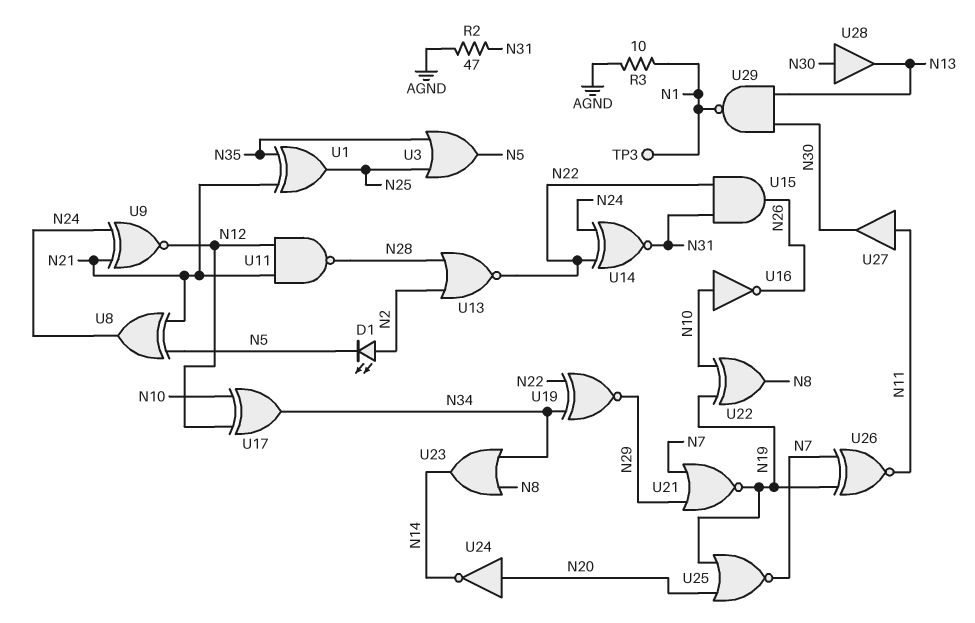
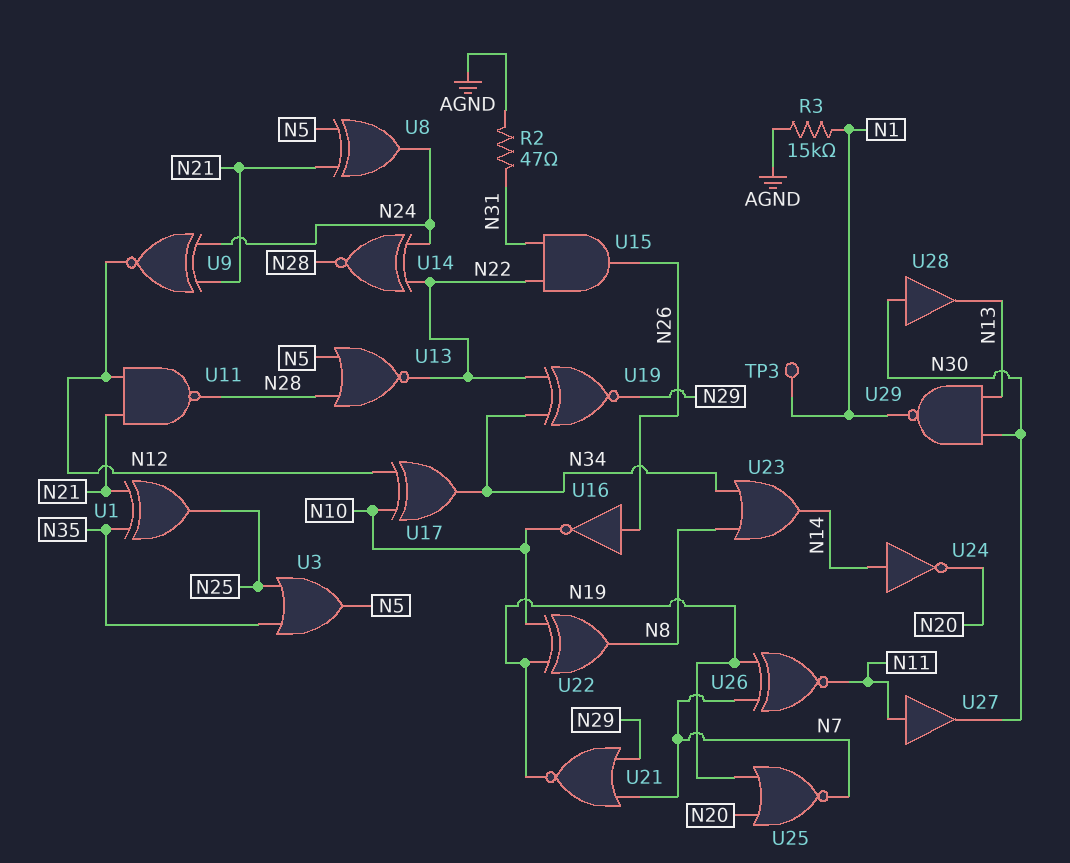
D1: LED (A N2, K N5) -> none
R3: 10 (AGND, N1) -> 15k (AGND, N1)
U13: NOR (in N2, in N28, out N22) -> NOR (in N5, in N28, out N22)
U14: XNOR (in N22, in N24, out N31) -> XNOR (in N22, in N24, out N28)
U16: NOT (in N10, out N26) -> NOT (in N26, out N10)
U24: NOT (in N20, out N14) -> NOT (in N14, out N20)

